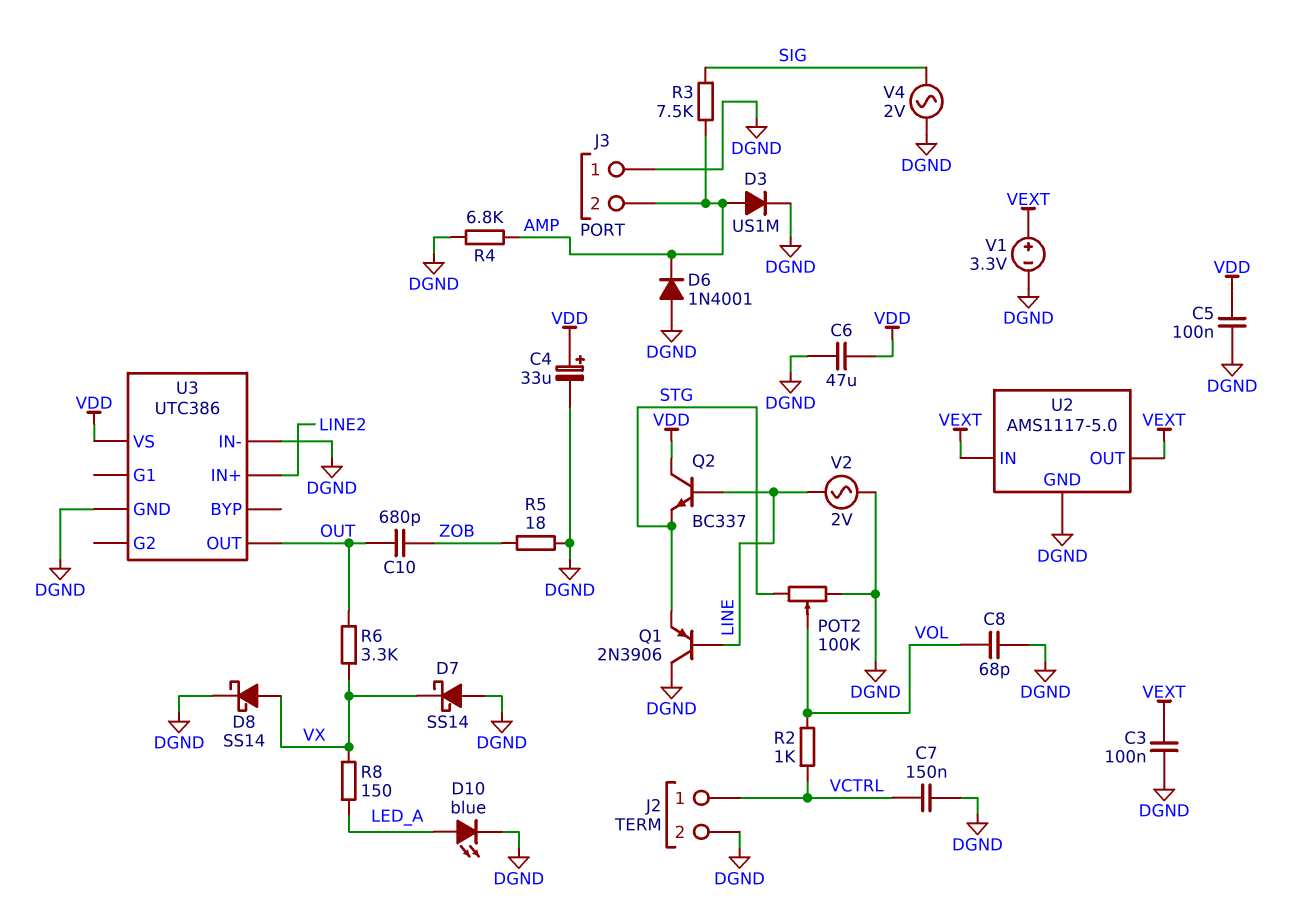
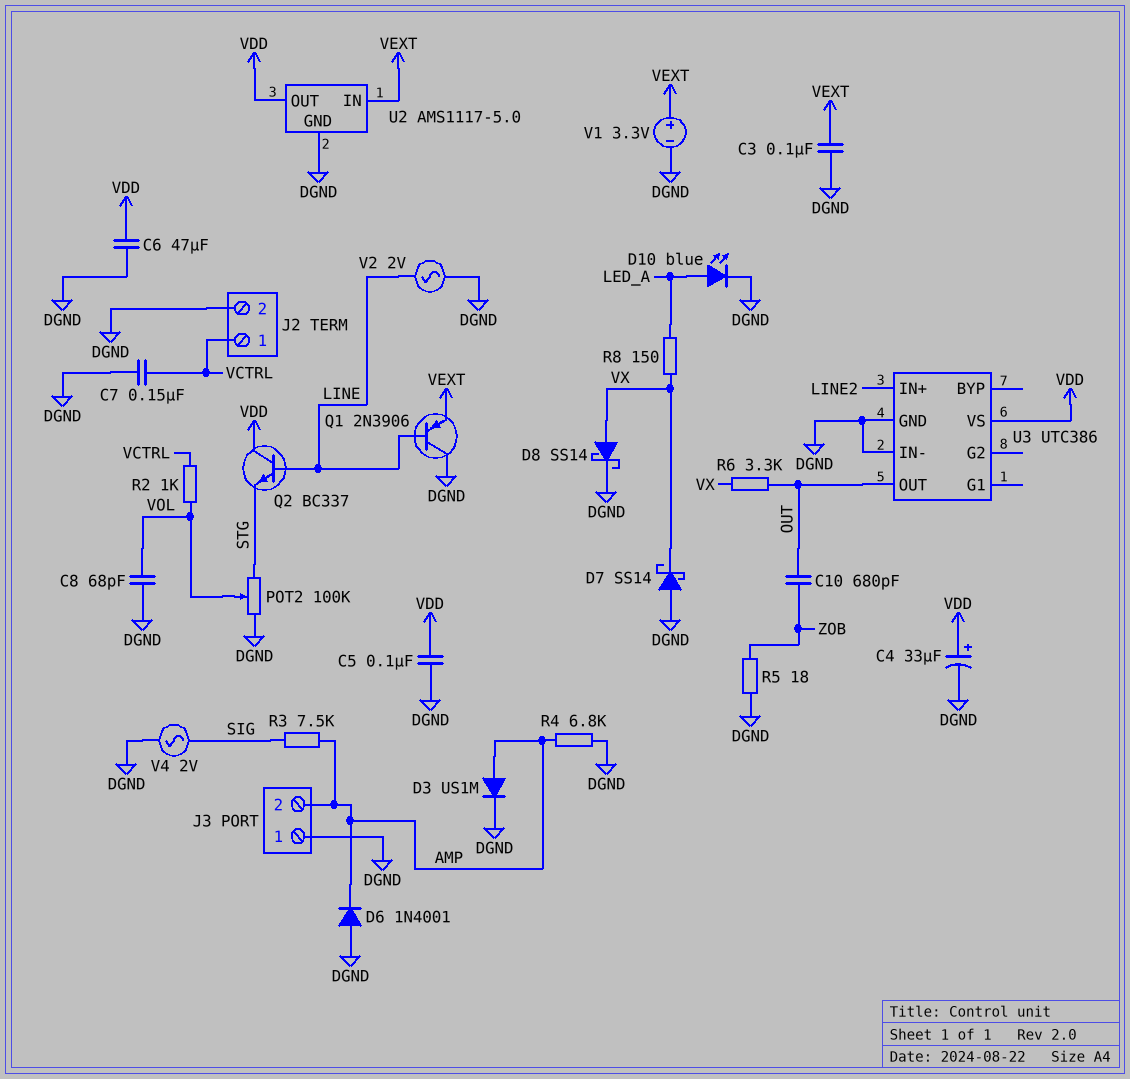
Q1: PNP 2N3906 (B LINE, C DGND, E STG) -> PNP 2N3906 (B LINE, C DGND, E VEXT)
U2 pin OUT: VEXT -> VDD

